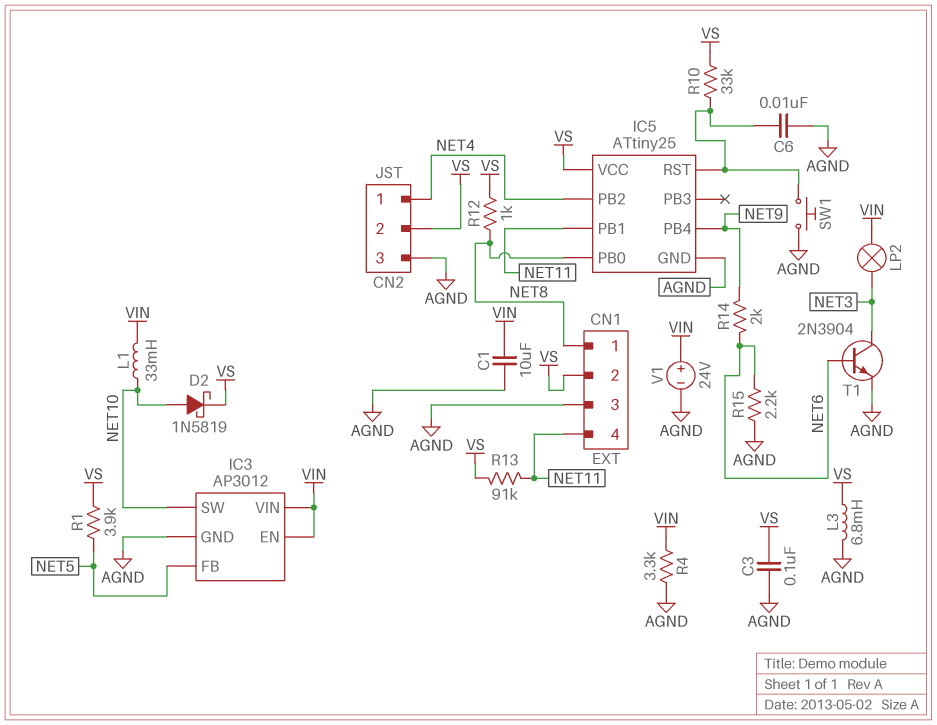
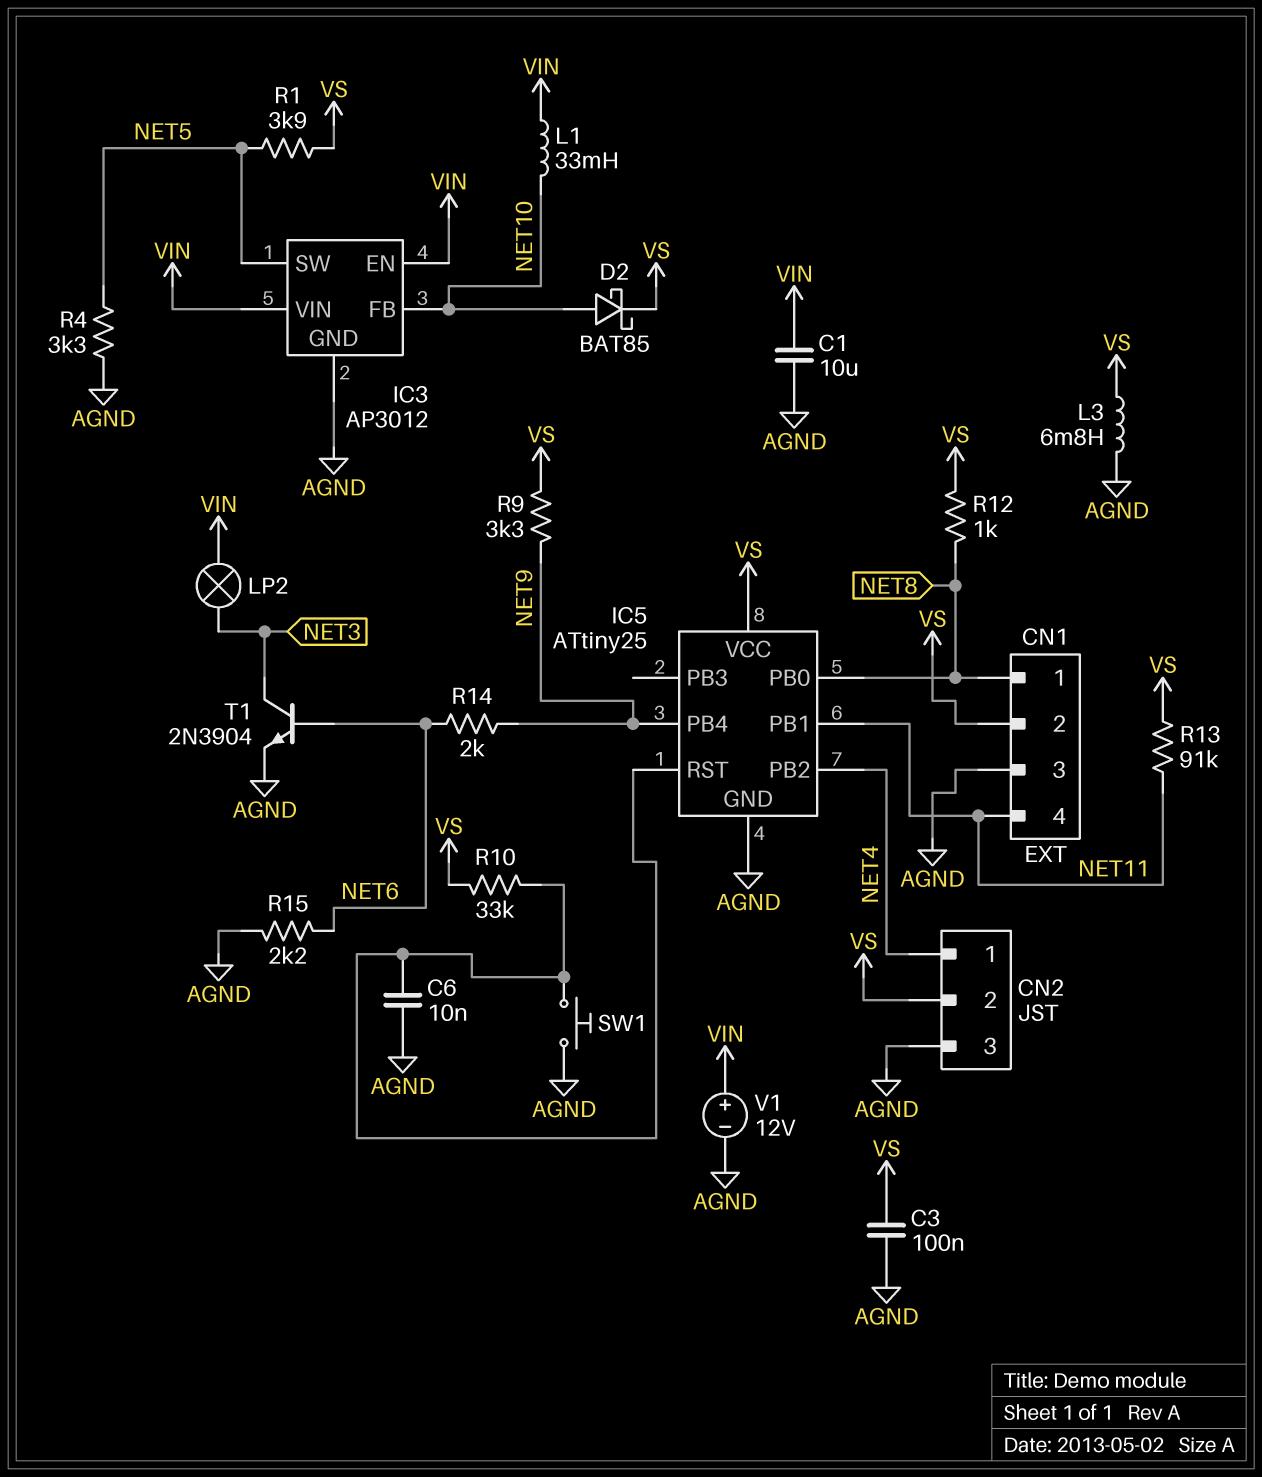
D2: schottky 1N5819 (A NET10, K VS) -> schottky BAT85 (A NET10, K VS)
IC3 pin FB: NET5 -> NET10
IC3 pin SW: NET10 -> NET5
R4: 3.3k (AGND, VIN) -> 3.3k (AGND, NET5)
R9: none -> 3.3k (NET9, VS)
V1: 24V (plus VIN, minus AGND) -> 12V (plus VIN, minus AGND)

